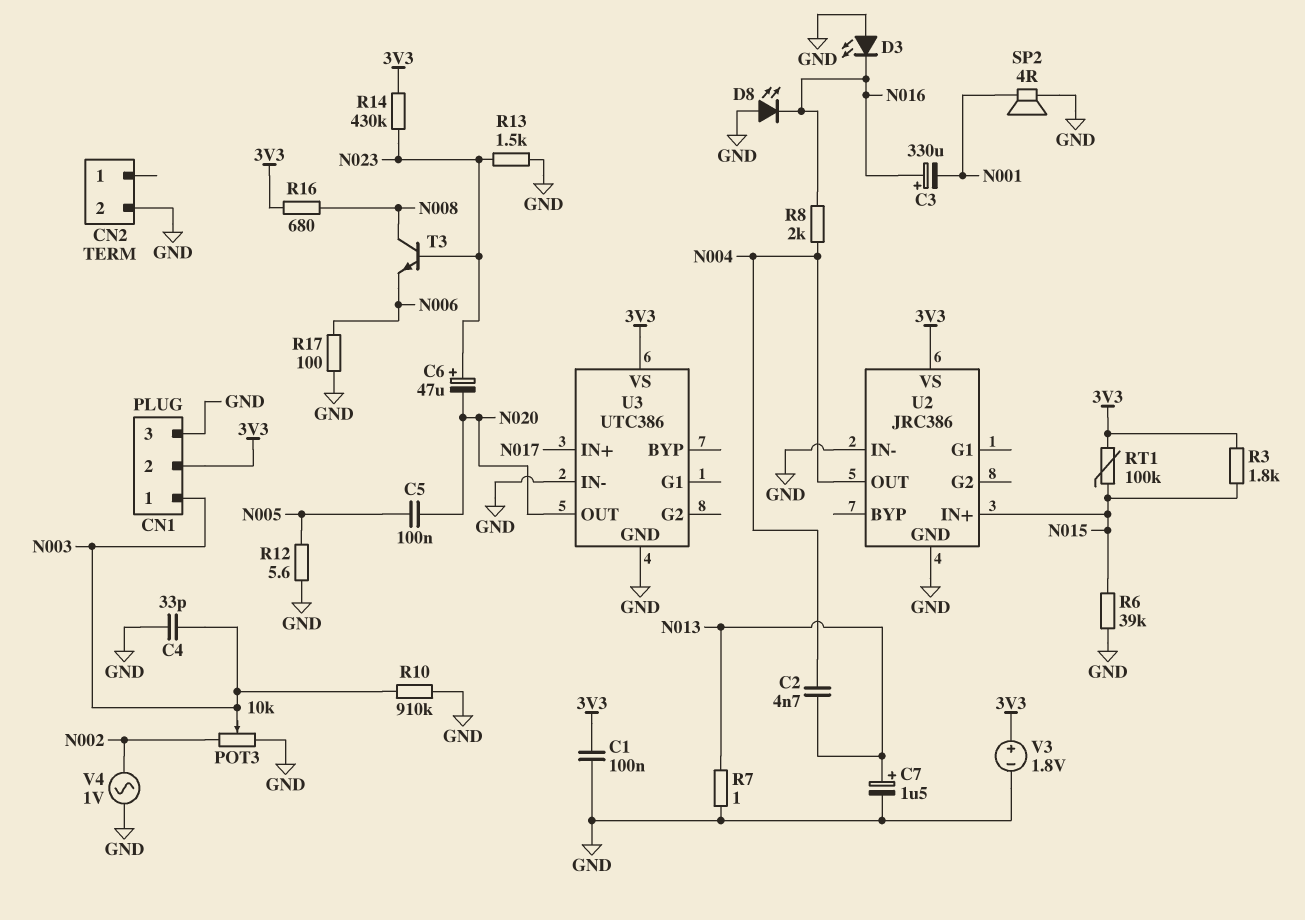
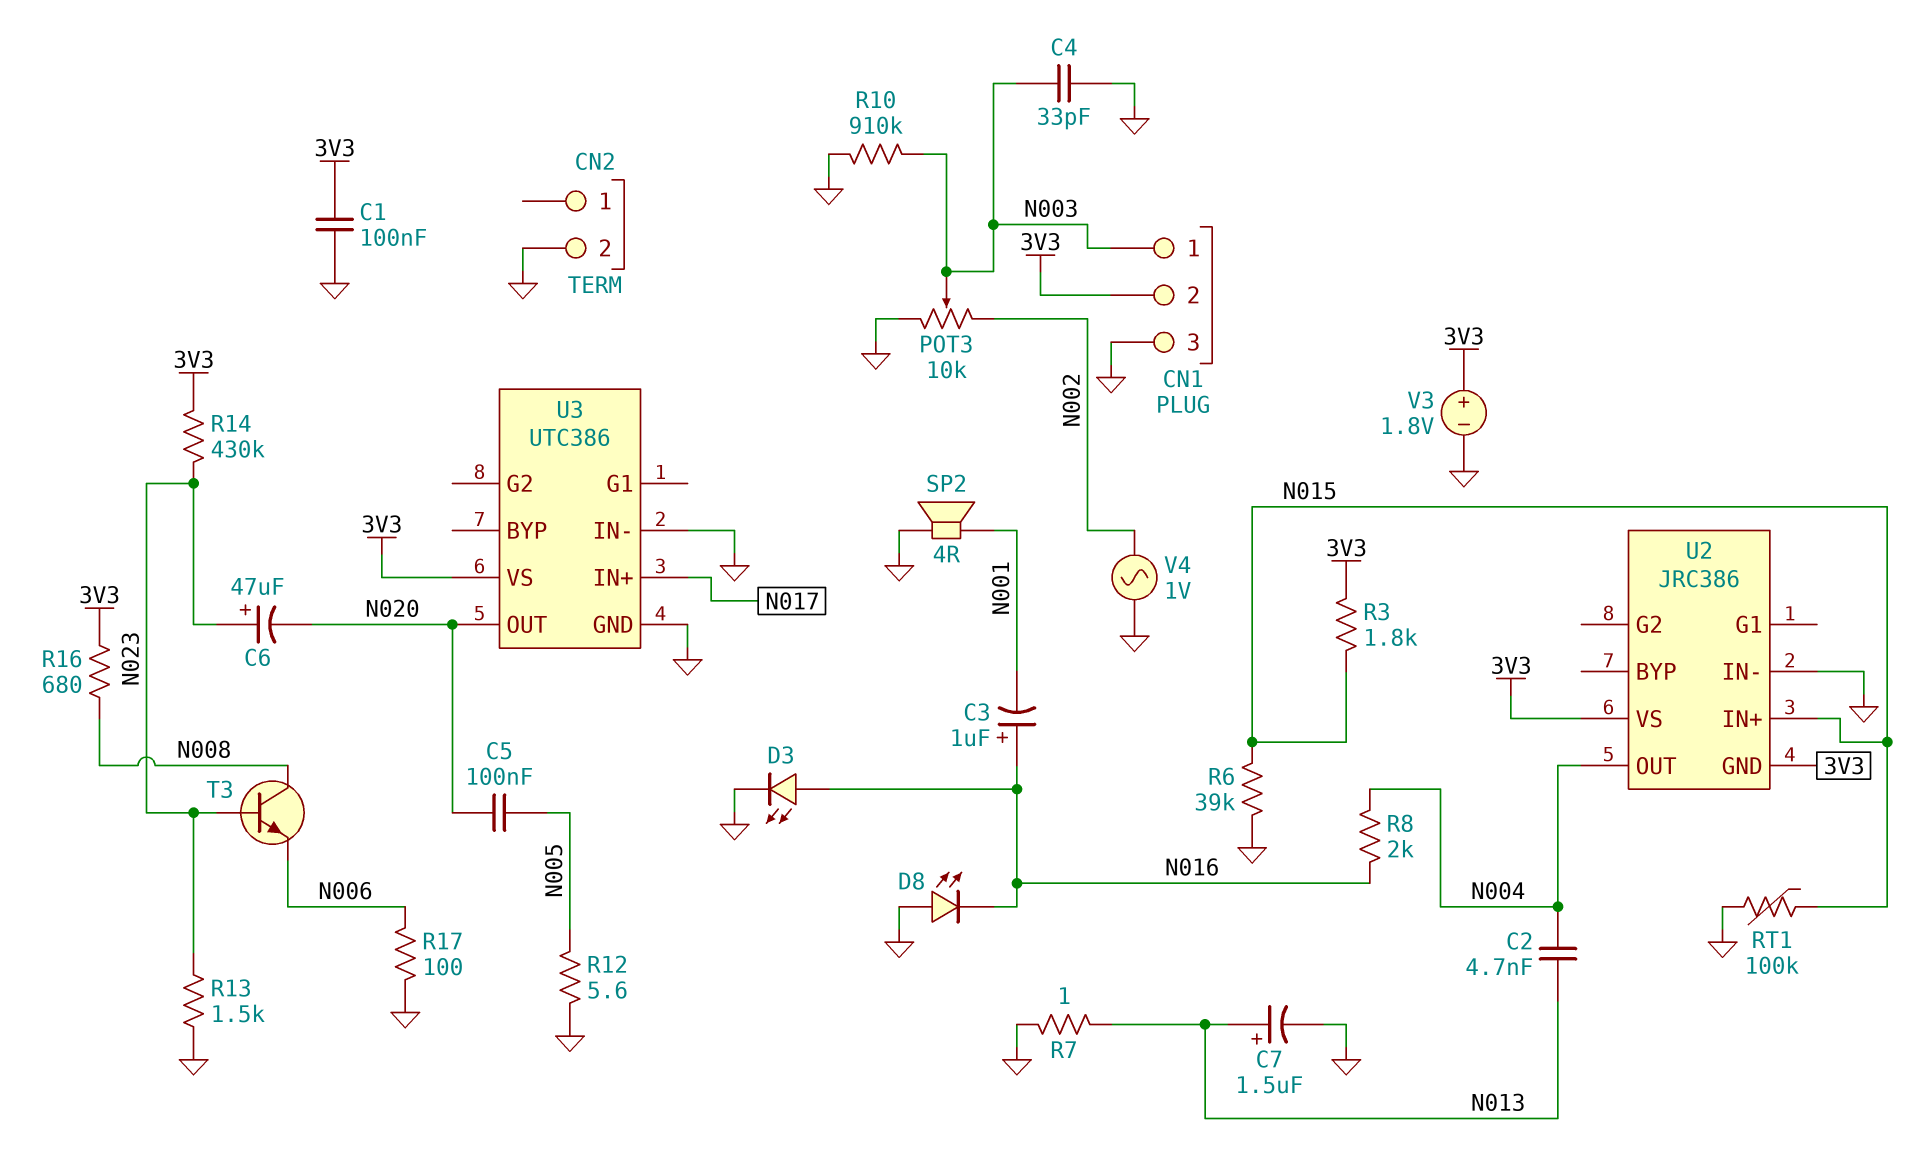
C3: 330uF (plus N016, minus N001) -> 1uF (plus N016, minus N001)
D3: LED (A GND, K N016) -> LED (A N016, K GND)
RT1: 100k (3V3, N015) -> 100k (GND, N015)
U2 pin GND: GND -> 3V3

